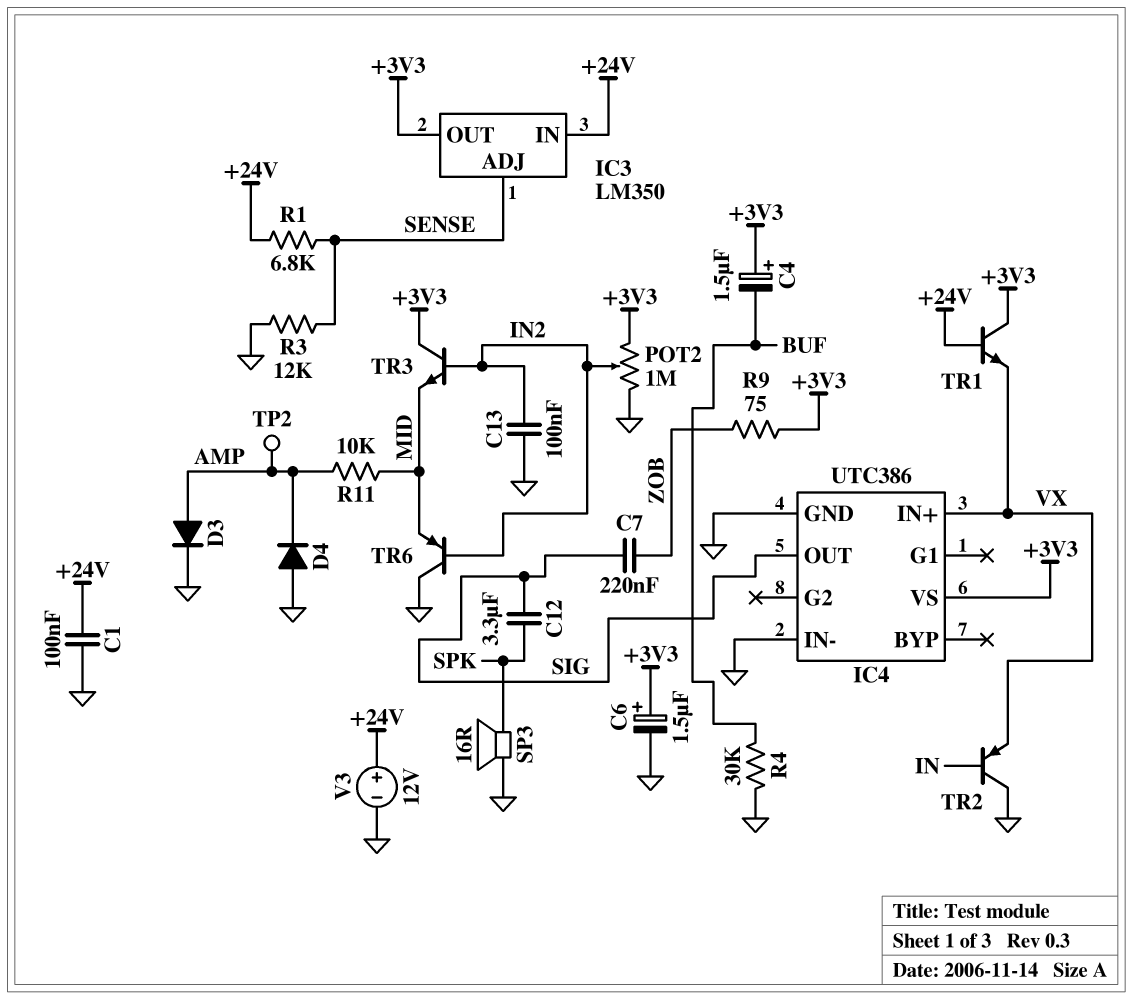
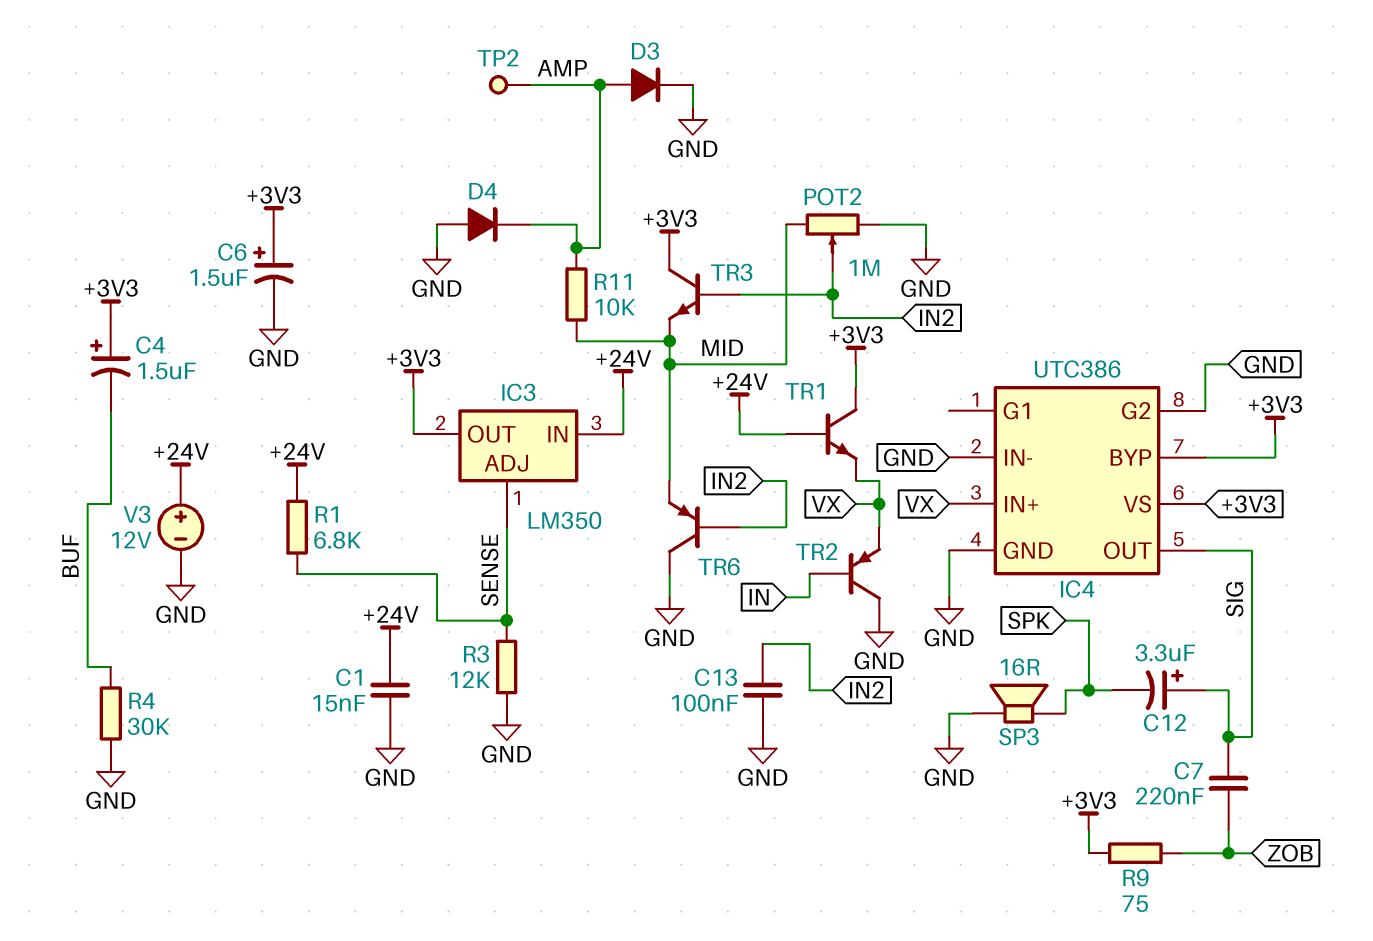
C1: 100nF (+24V, GND) -> 15nF (+24V, GND)
C12: 3.3uF (SIG, SPK) -> 3.3uF (plus SIG, minus SPK)
IC4 pin BYP: none -> +3V3
IC4 pin G2: none -> GND
POT2: 1M (+3V3, GND, wiper IN2) -> 1M (GND, MID, wiper IN2)

